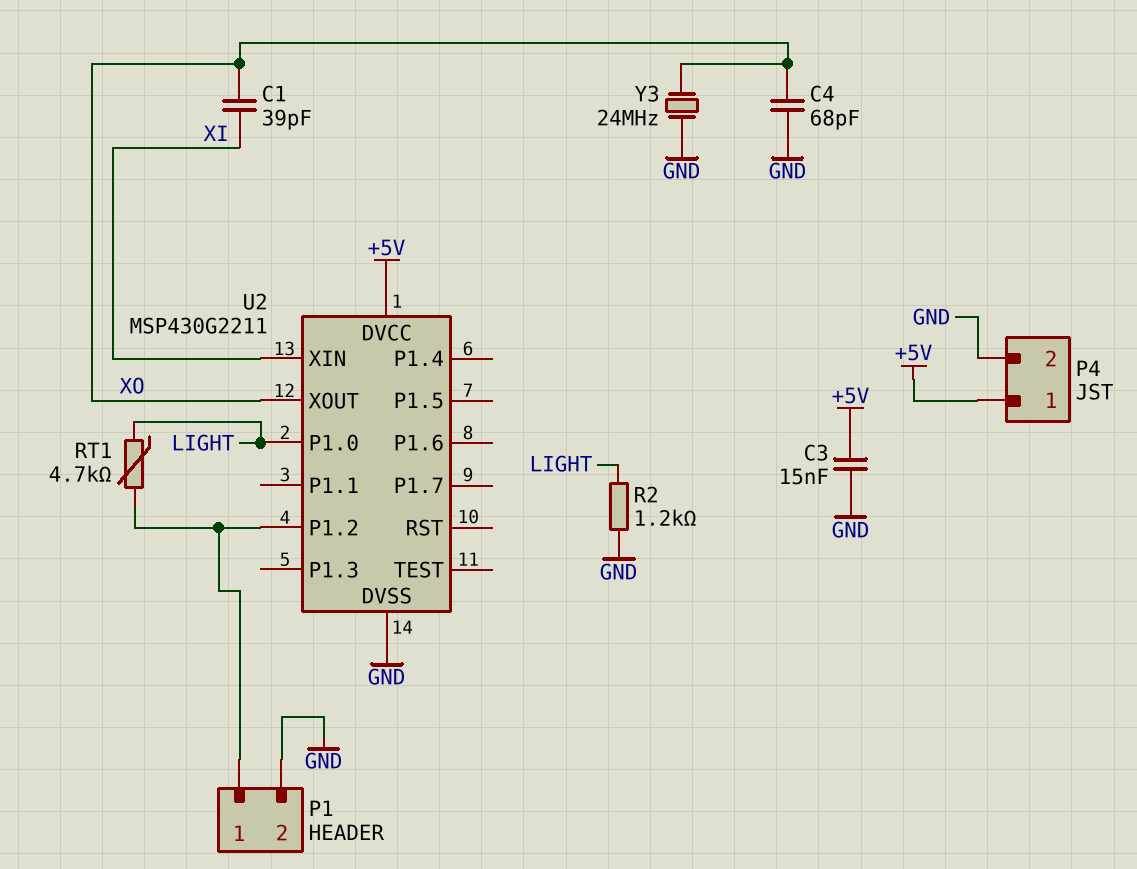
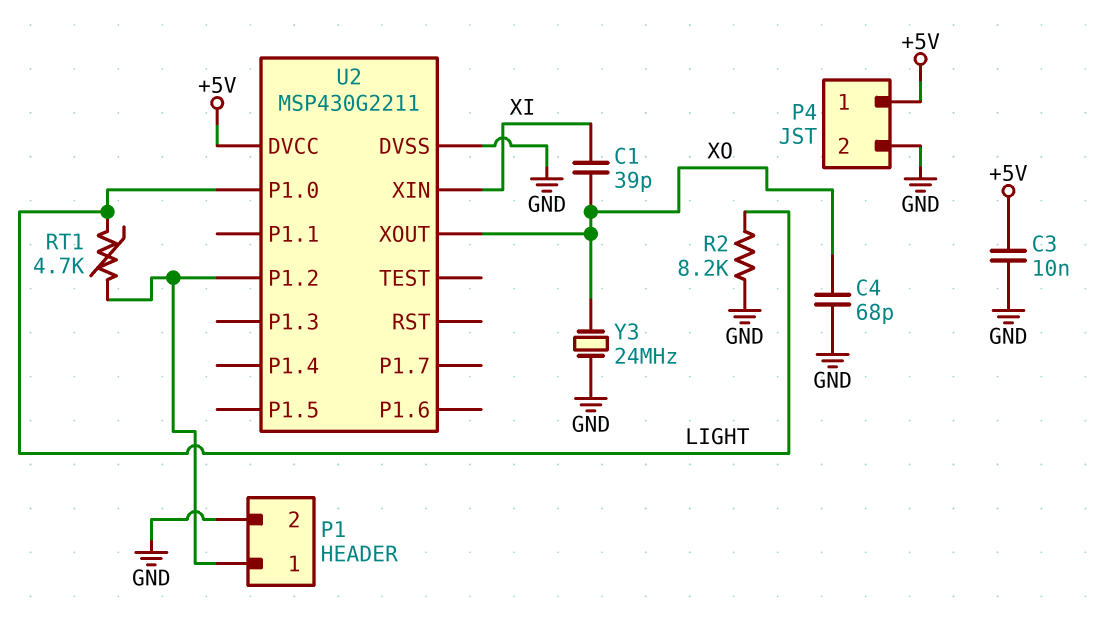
C3: 15nF (+5V, GND) -> 10nF (+5V, GND)
R2: 1.2k (GND, LIGHT) -> 8.2k (GND, LIGHT)

